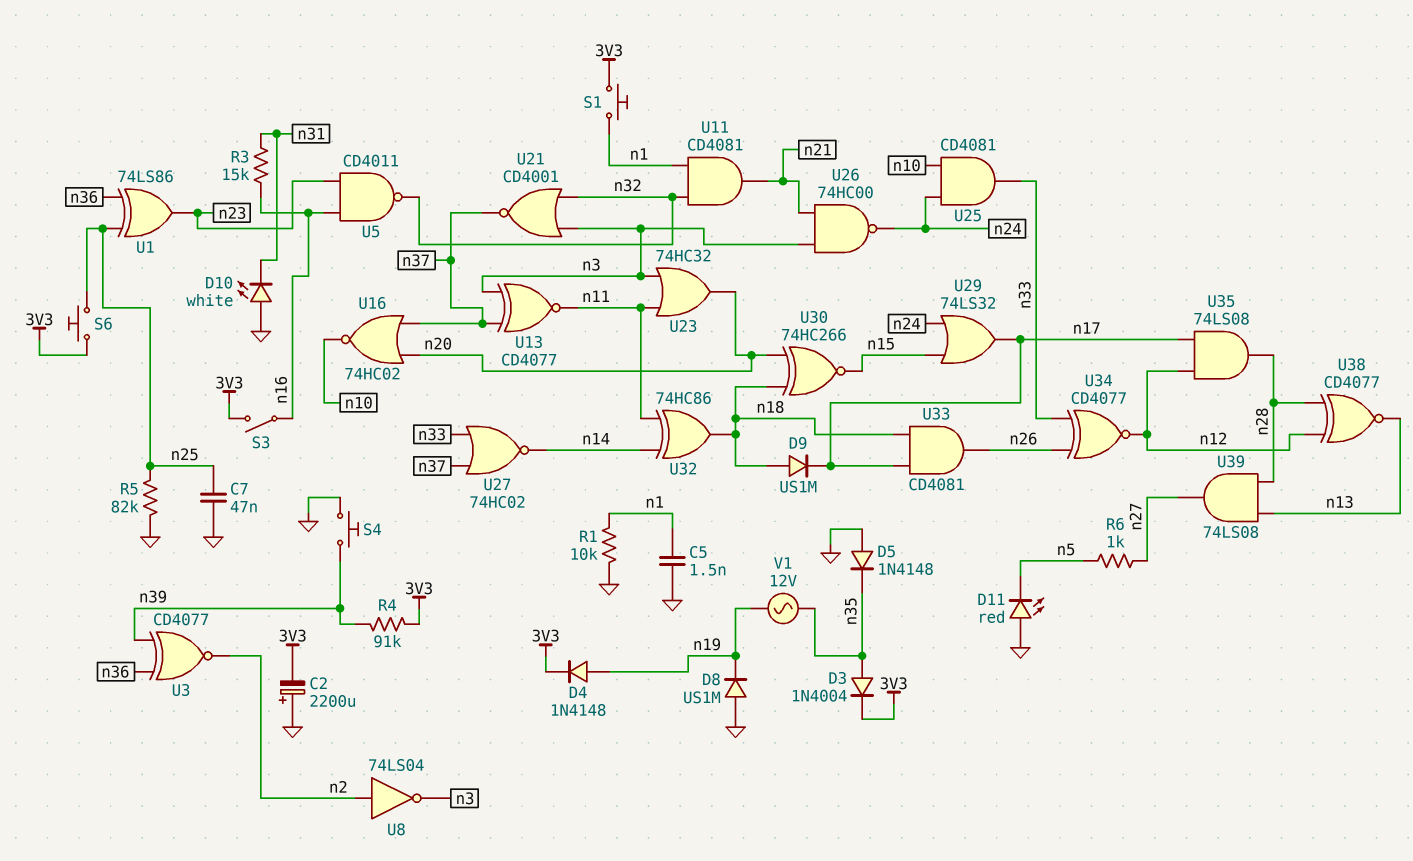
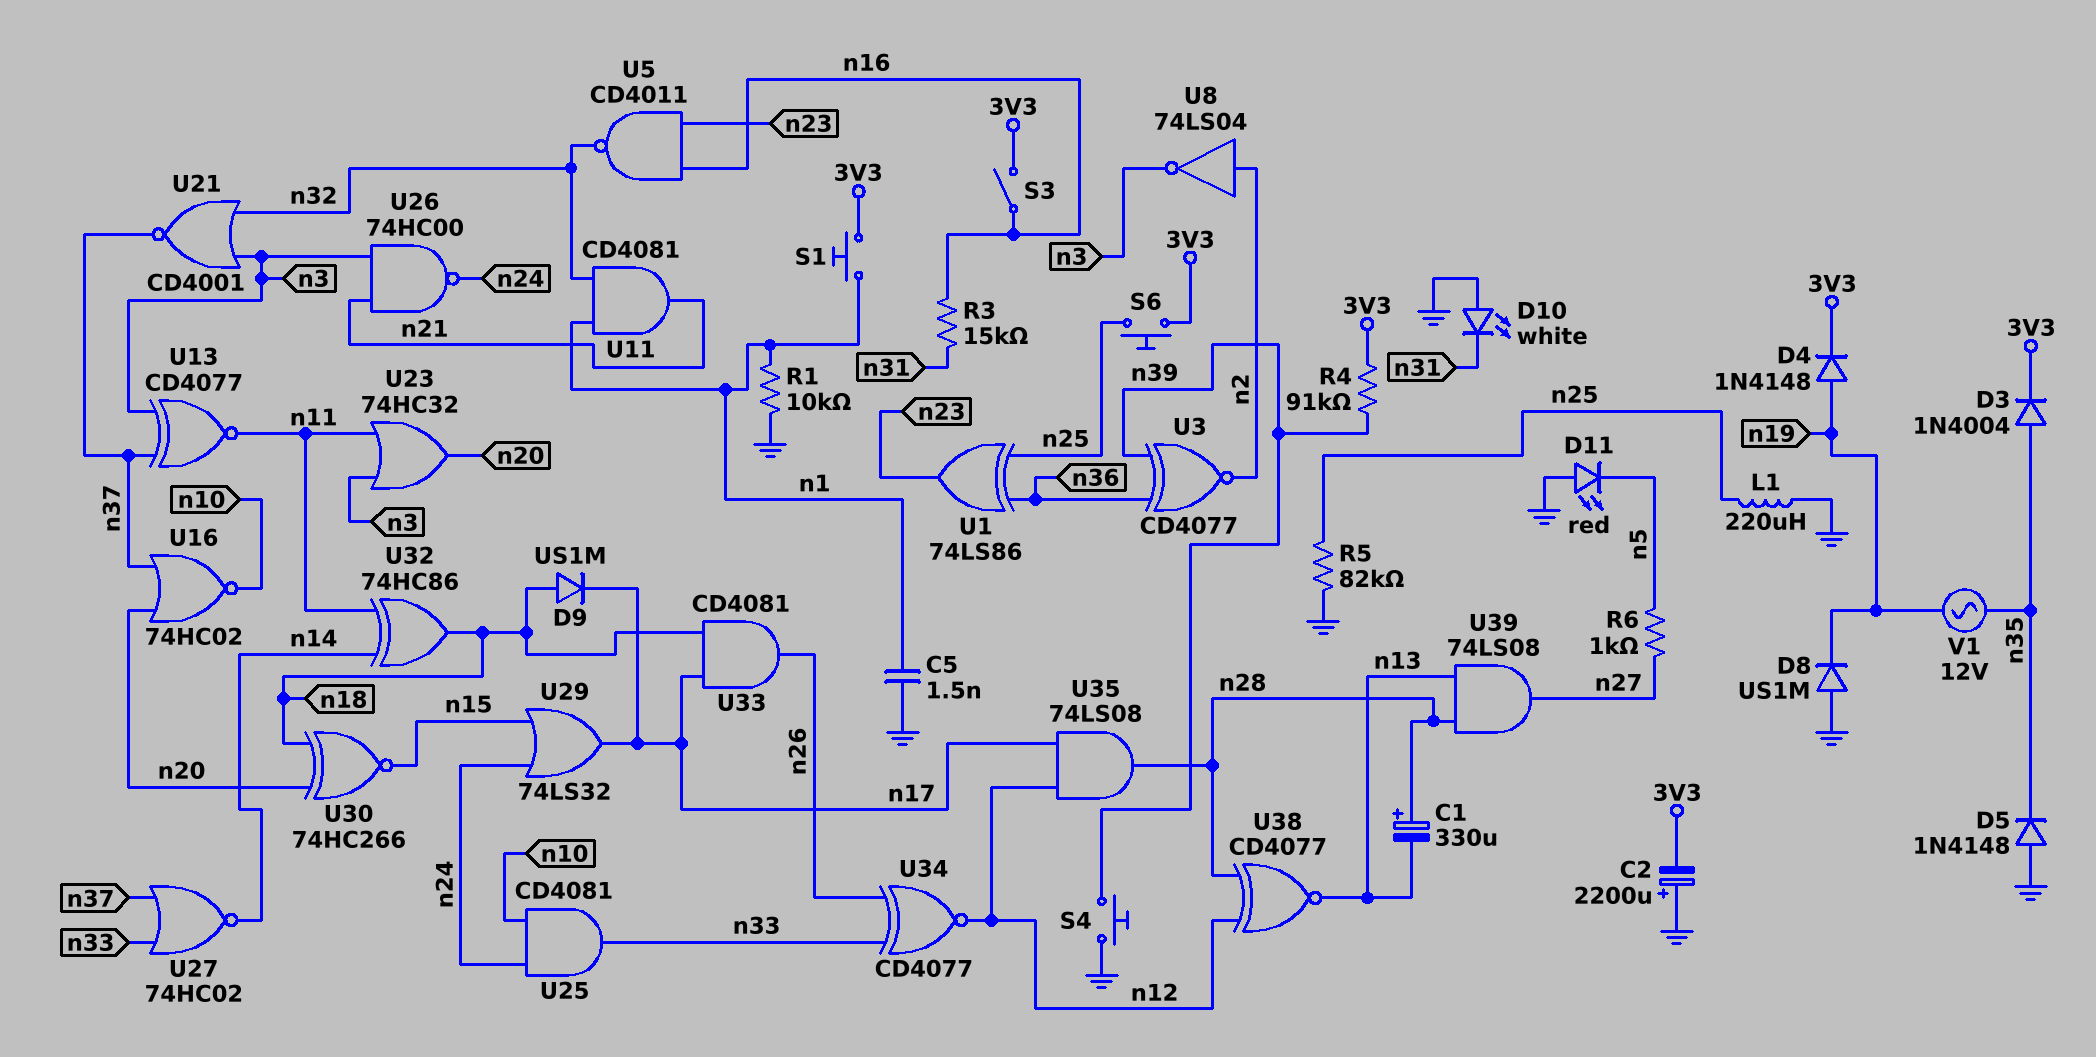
C1: none -> 330uF (plus n28, minus n13)
C7: 47nF (GND, n25) -> none
L1: none -> 220uH (GND, n25)

